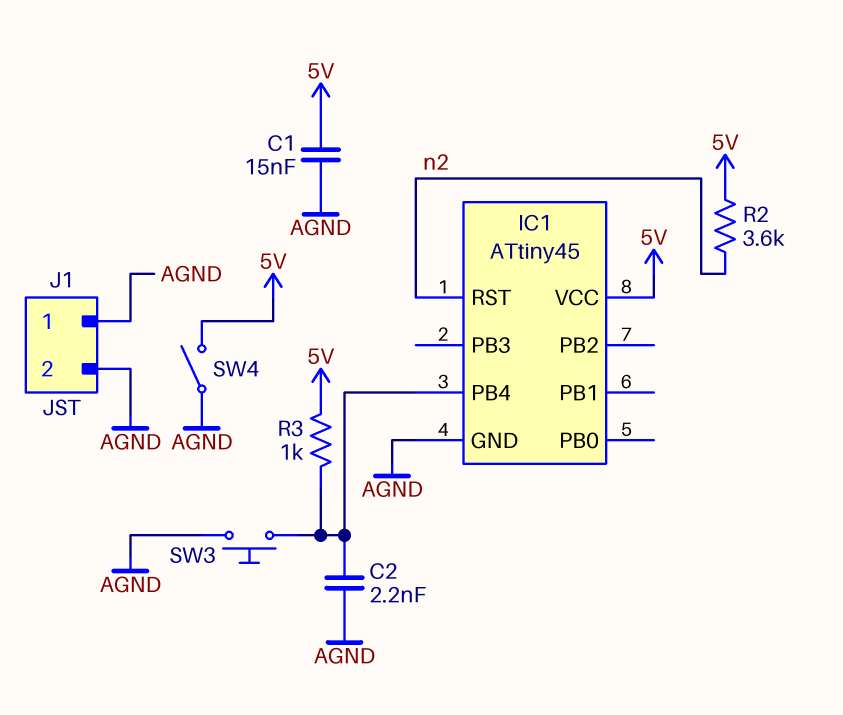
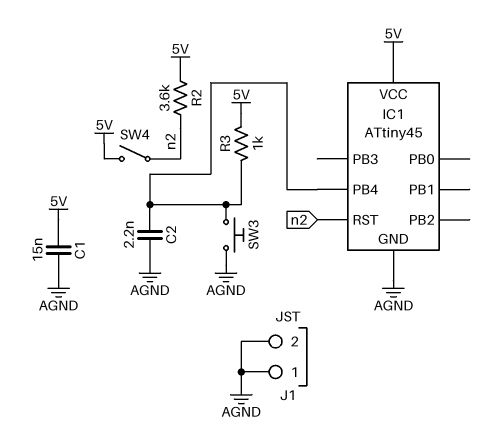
SW4: switch (5V, AGND) -> switch (5V, n2)

